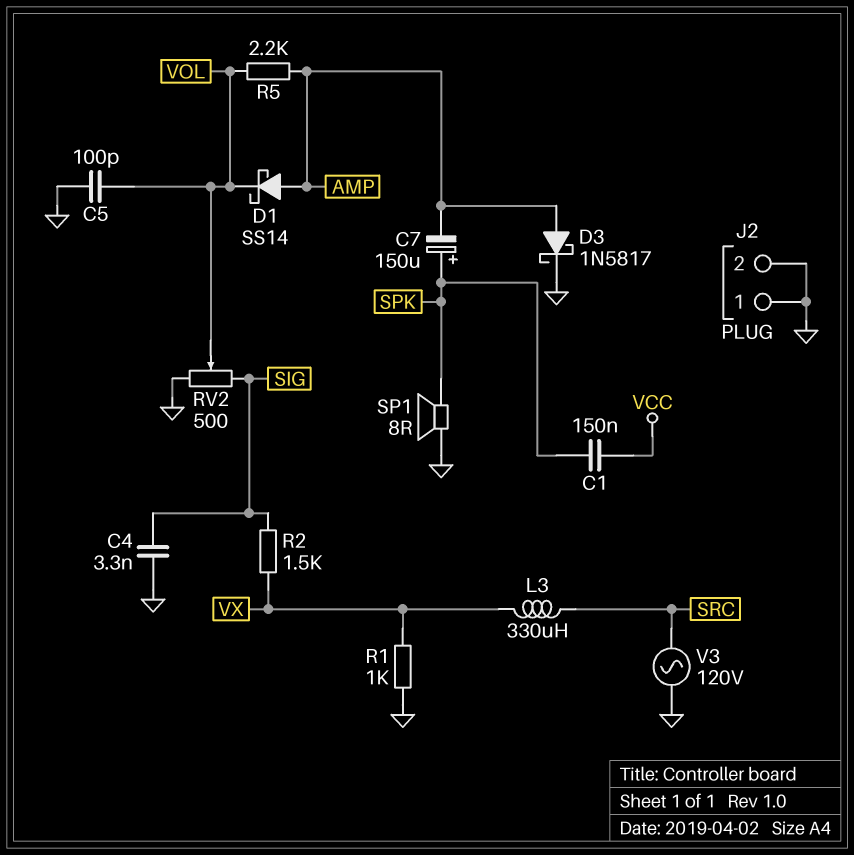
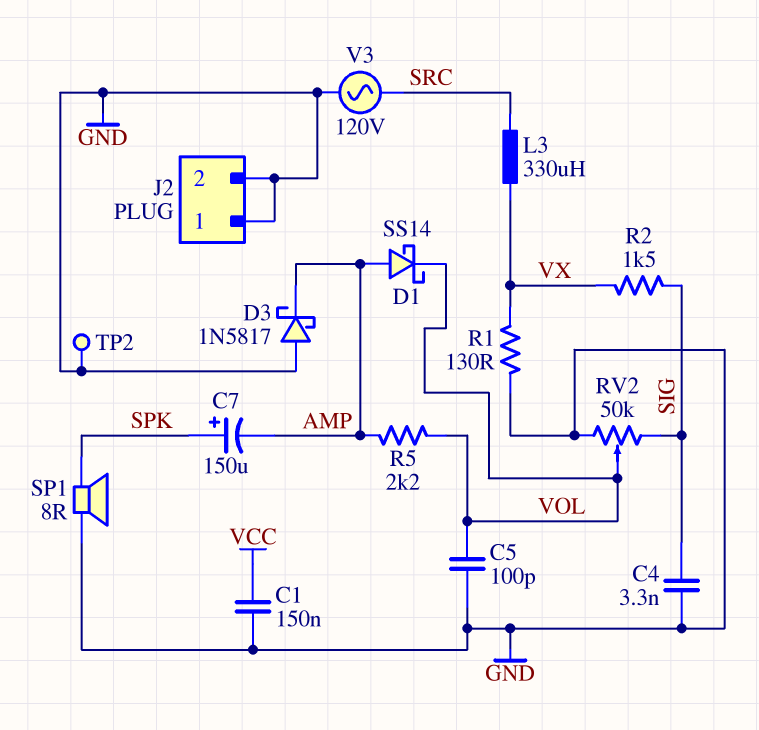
C1: 150nF (SPK, VCC) -> 150nF (GND, VCC)
D3: schottky 1N5817 (A AMP, K GND) -> schottky 1N5817 (A GND, K AMP)
R1: 1k (GND, VX) -> 130 (GND, VX)
RV2: 500 (GND, SIG, wiper VOL) -> 50k (GND, SIG, wiper VOL)
TP2: none -> test point (GND)

